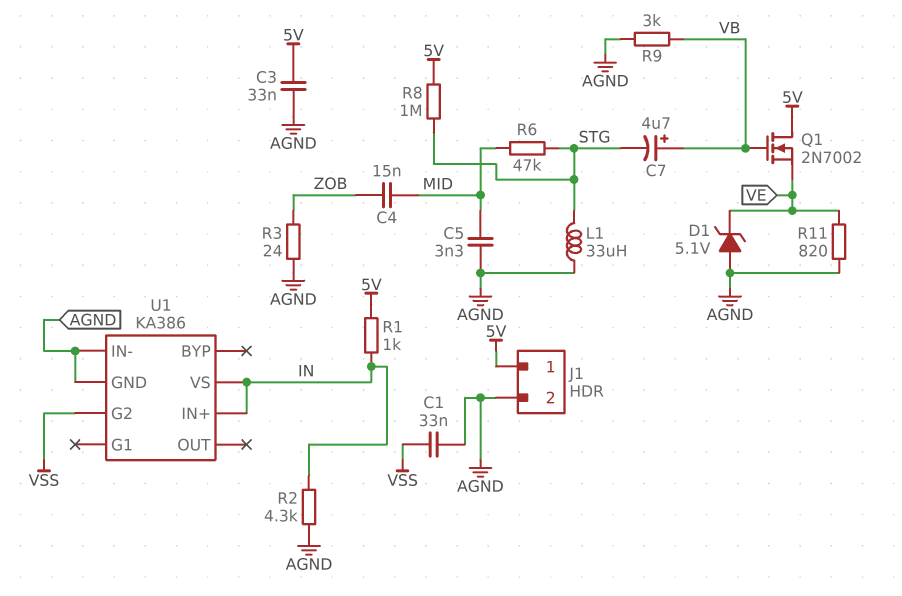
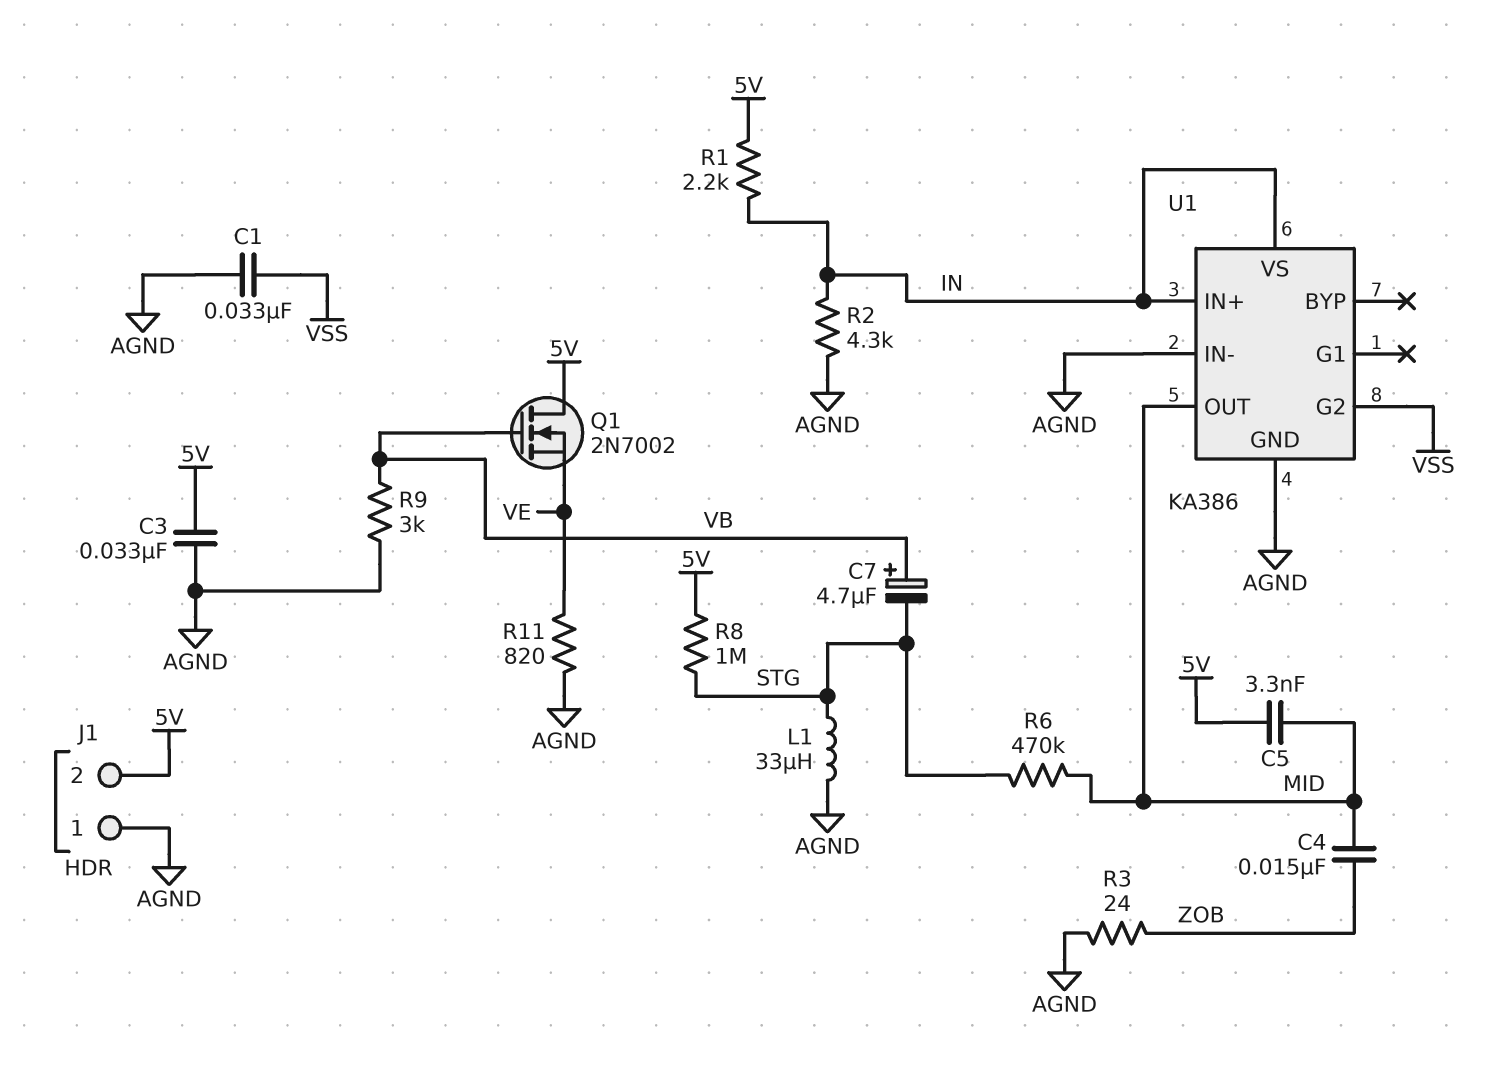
C5: 3.3nF (AGND, MID) -> 3.3nF (5V, MID)
D1: zener 5.1V (A AGND, K VE) -> none
J1 pin 1: 5V -> AGND
J1 pin 2: AGND -> 5V
R1: 1k (5V, IN) -> 2.2k (5V, IN)
R6: 47k (MID, STG) -> 470k (MID, STG)
U1 pin OUT: none -> MID

